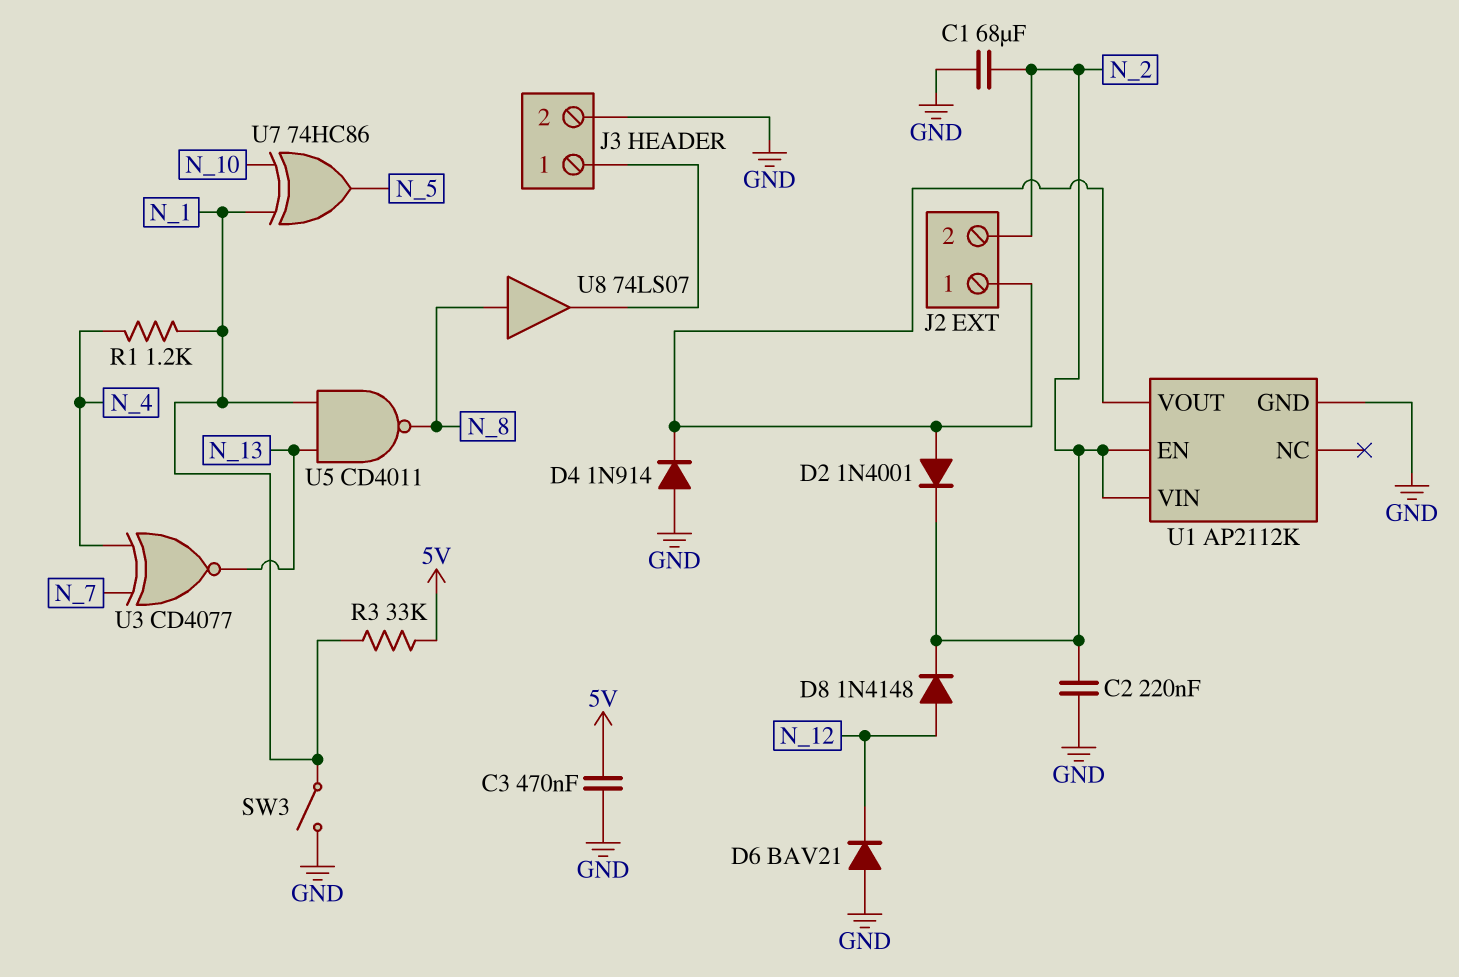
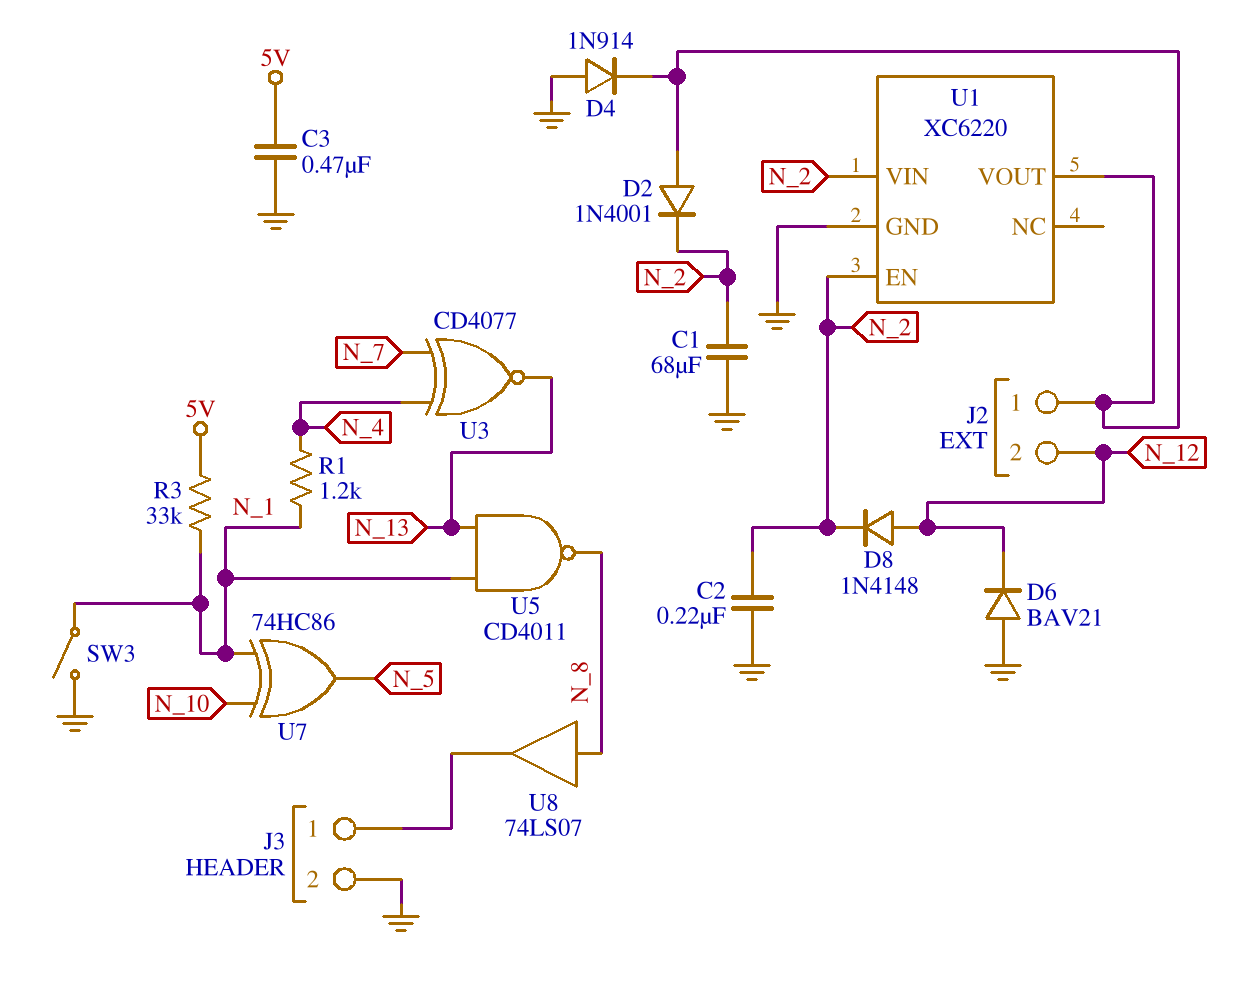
J2 pin 2: N_2 -> N_12
U1: AP2112K -> XC6220

